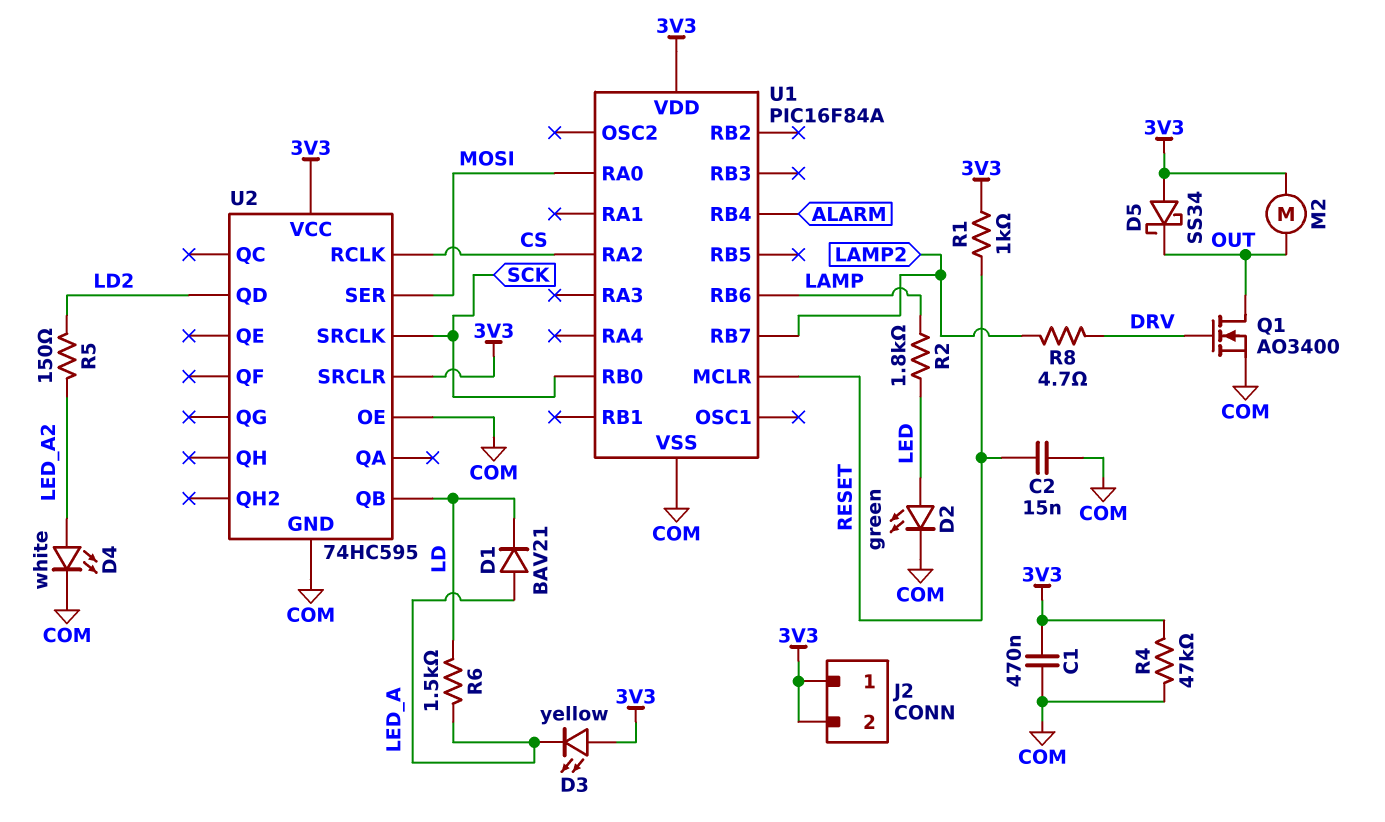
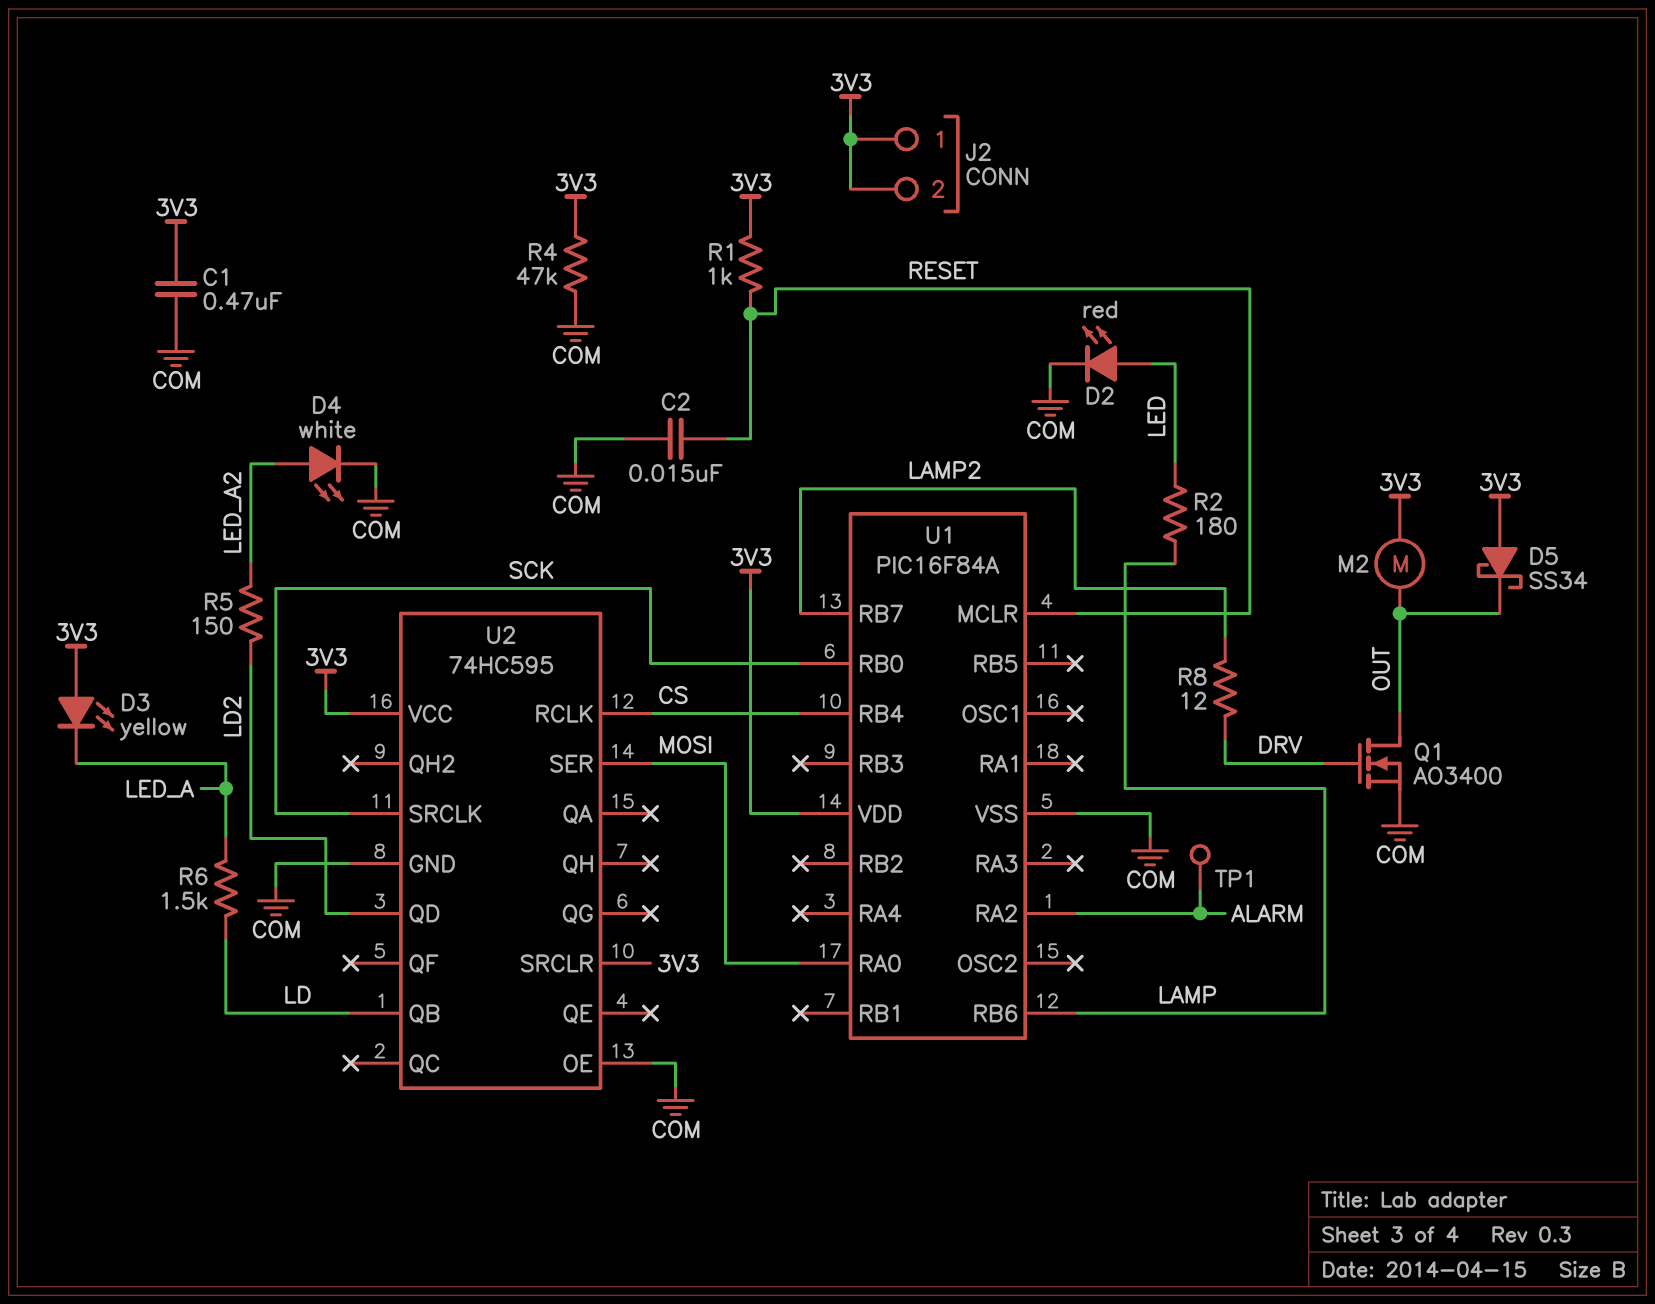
D1: diode BAV21 (A LED_A, K LD) -> none
D2: LED green (A LED, K COM) -> LED red (A LED, K COM)
R2: 1.8k (LAMP, LED) -> 180 (LAMP, LED)
R8: 4.7 (DRV, LAMP2) -> 12 (DRV, LAMP2)
TP1: none -> test point (ALARM)
U1 pin RA2: CS -> ALARM
U1 pin RB4: ALARM -> CS

